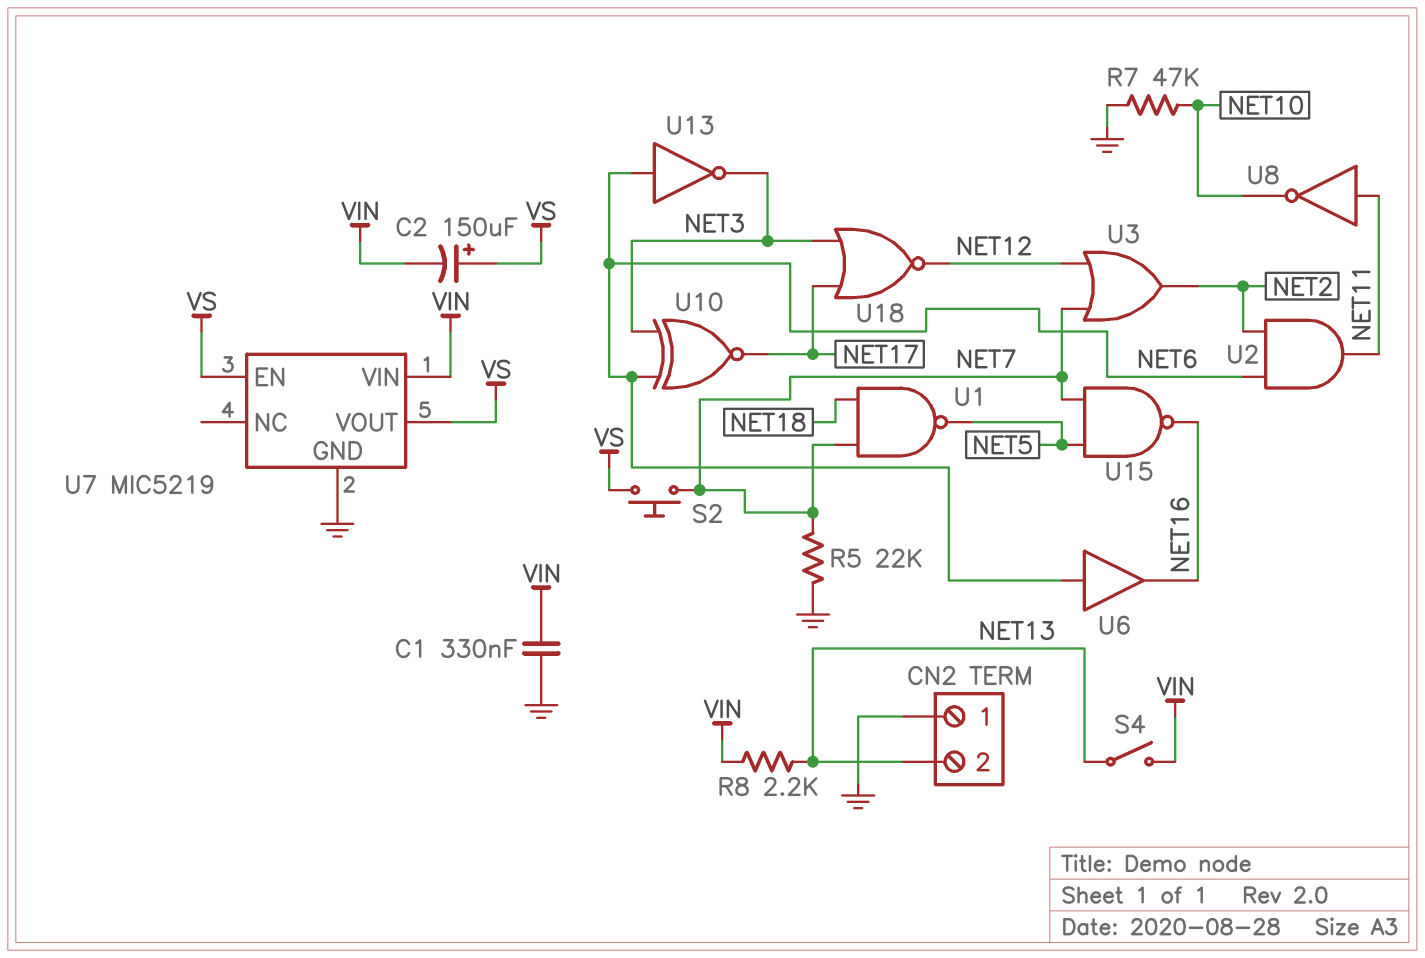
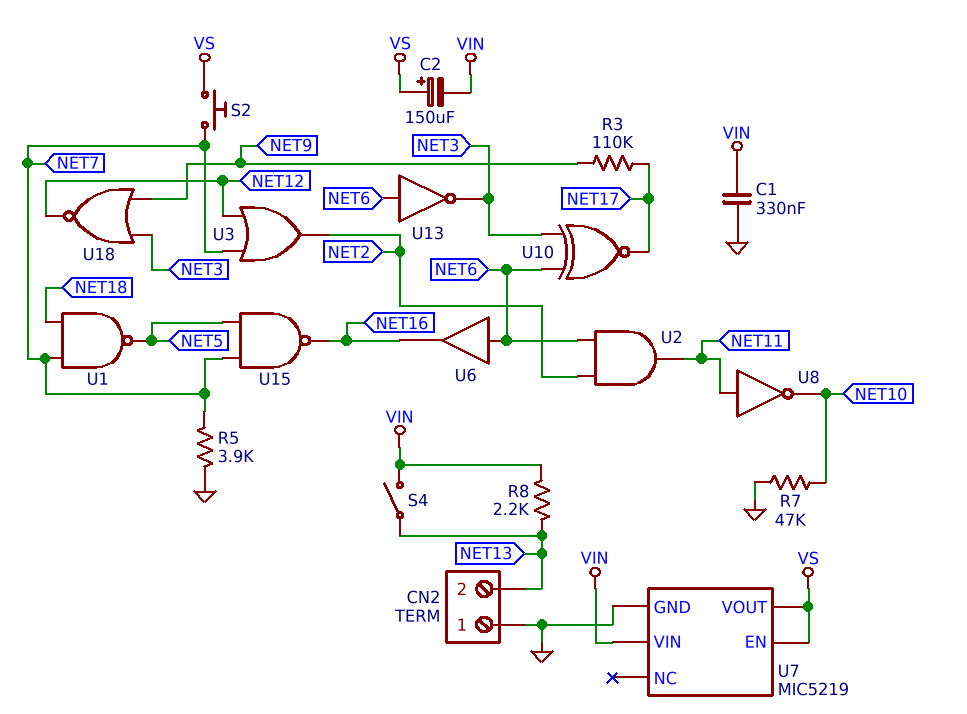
R3: none -> 110k (NET9, NET17)
R5: 22k (GND, NET7) -> 3.9k (GND, NET7)
U18: NOR (in NET3, in NET17, out NET12) -> NOR (in NET3, in NET9, out NET12)

